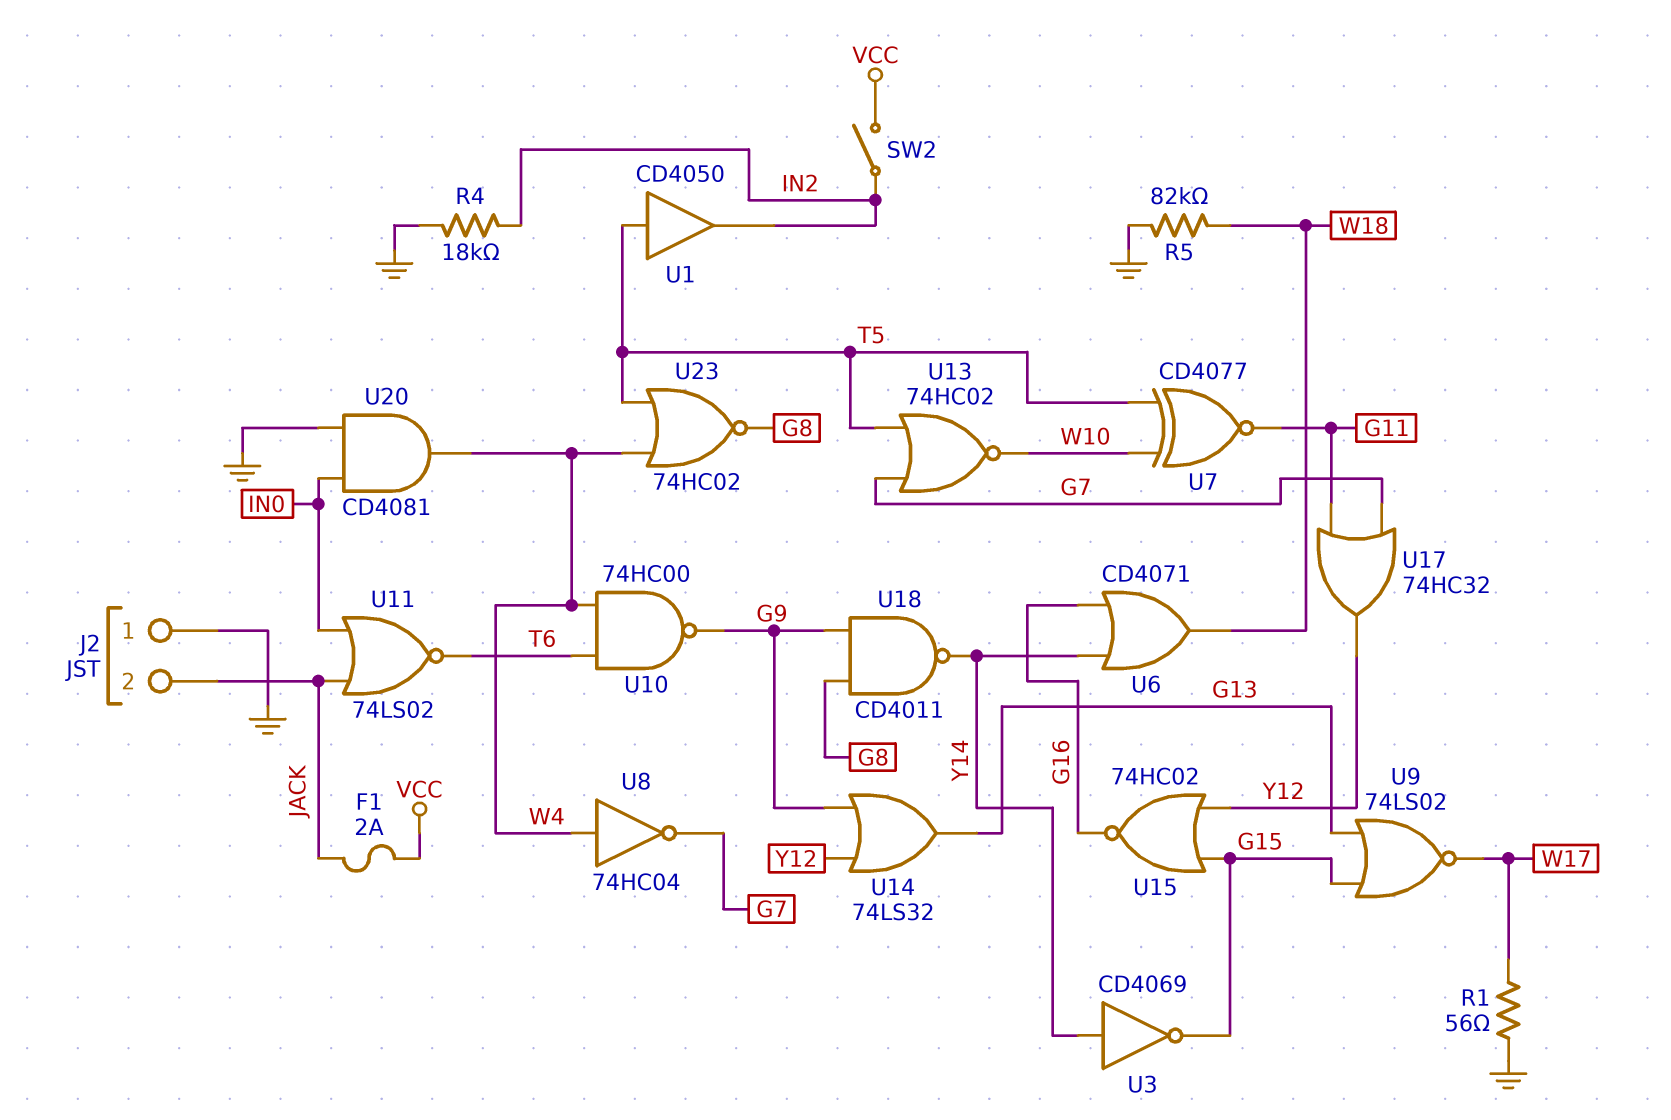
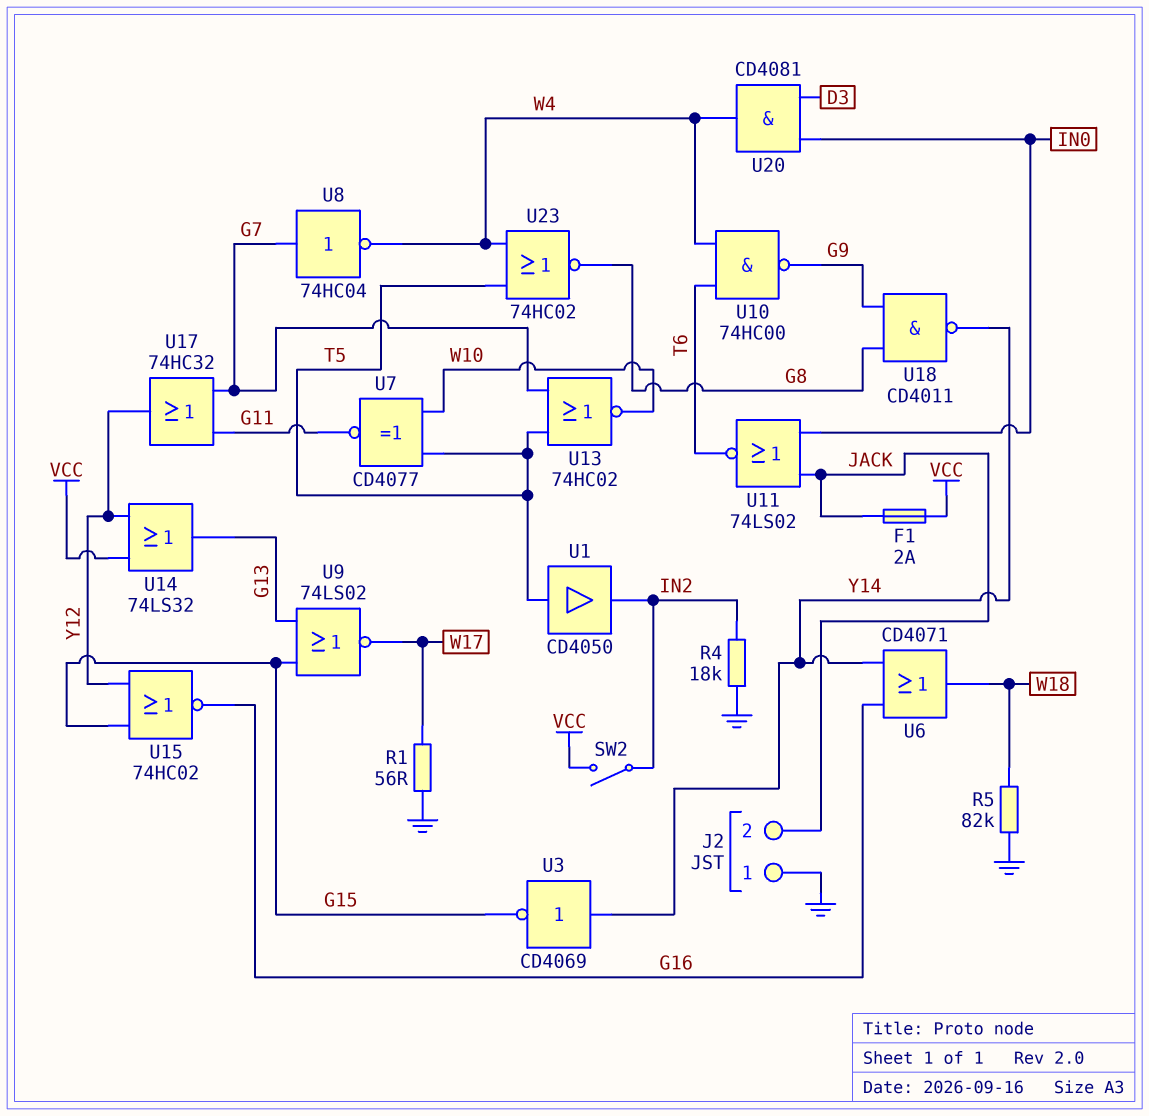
U8: NOT 74HC04 (in W4, out G7) -> NOT 74HC04 (in G7, out W4)
U14: OR 74LS32 (in G9, in Y12, out G13) -> OR 74LS32 (in VCC, in Y12, out G13)
U20: AND CD4081 (in GND, in IN0, out W4) -> AND CD4081 (in D3, in IN0, out W4)

